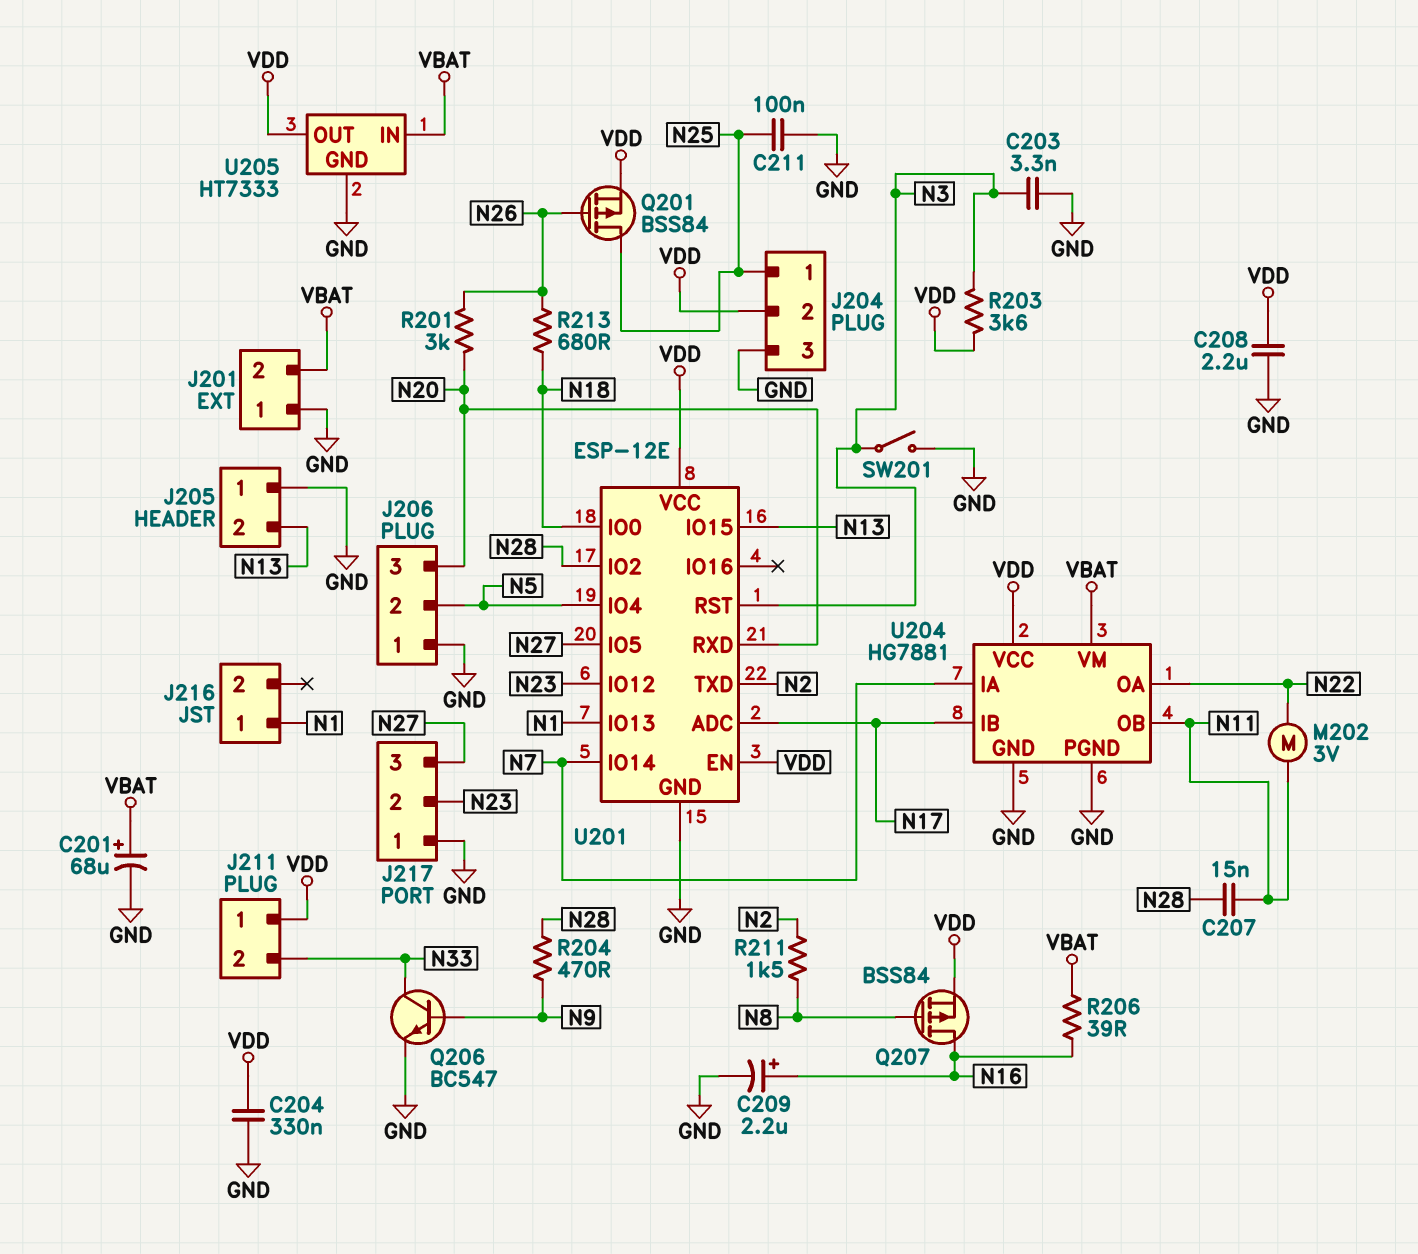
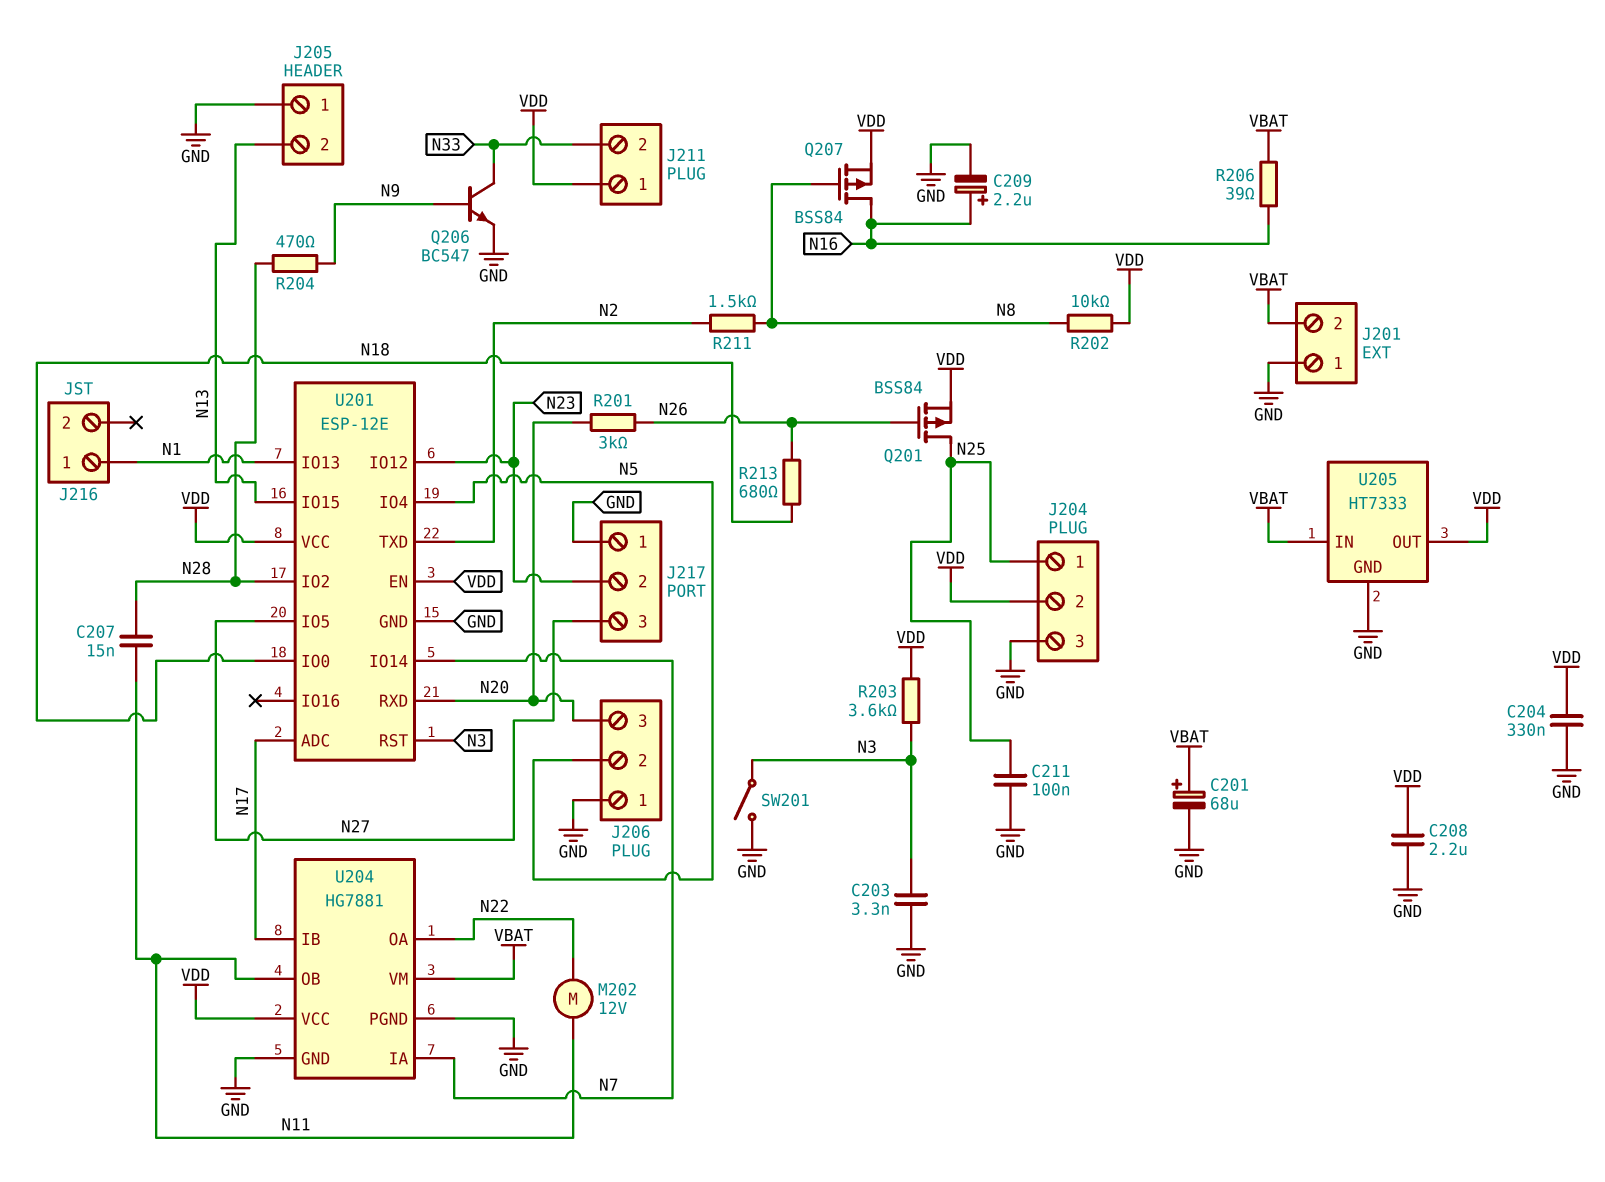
M202: motor 3V (N11, N22) -> motor 12V (N11, N22)
R202: none -> 10k (N8, VDD)

